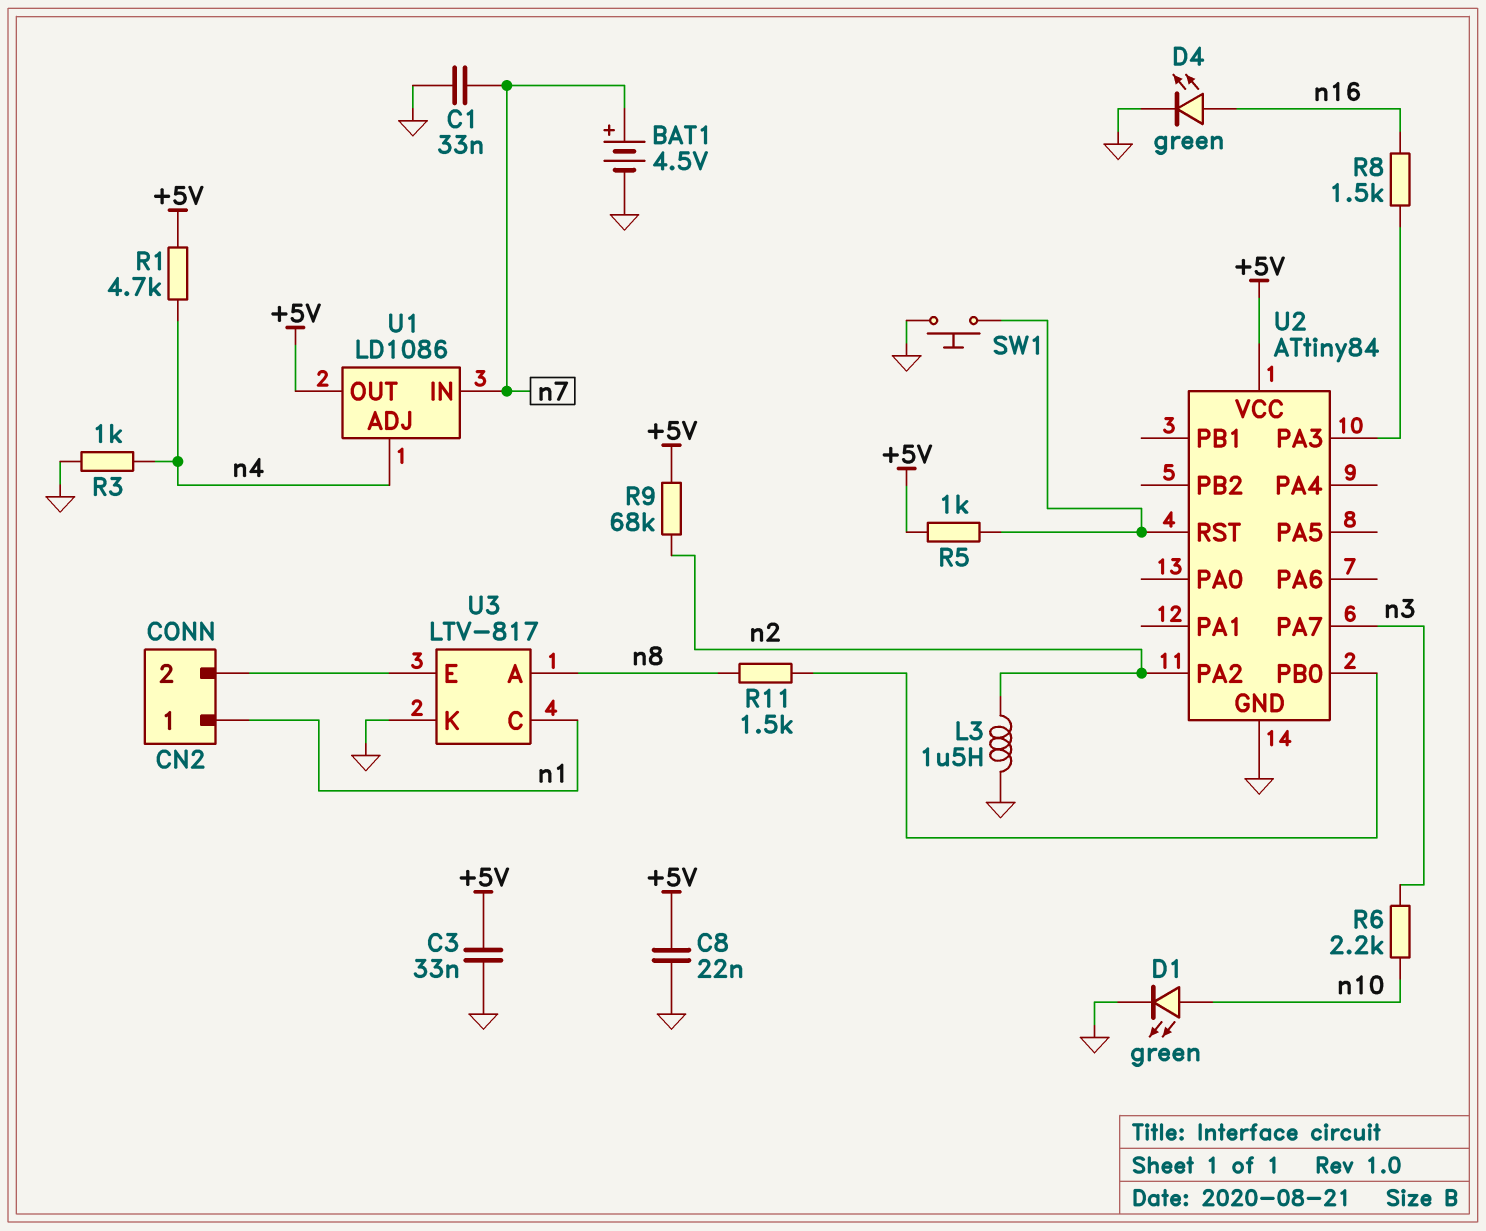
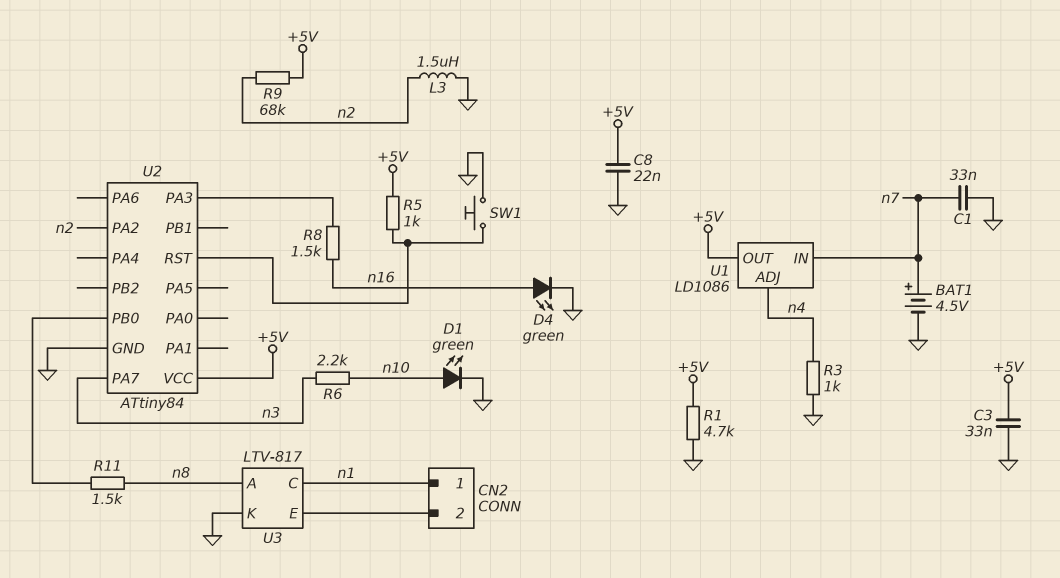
R1: 4.7k (+5V, n4) -> 4.7k (+5V, GND)

